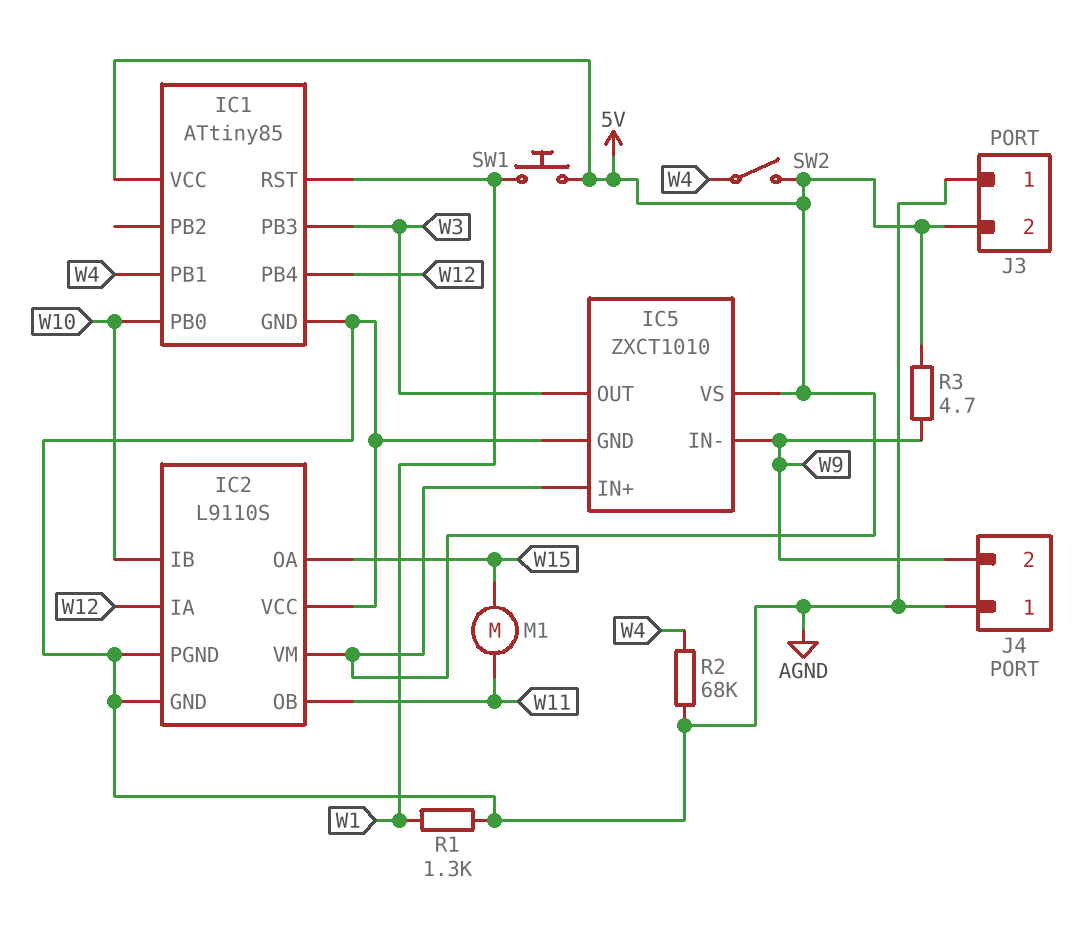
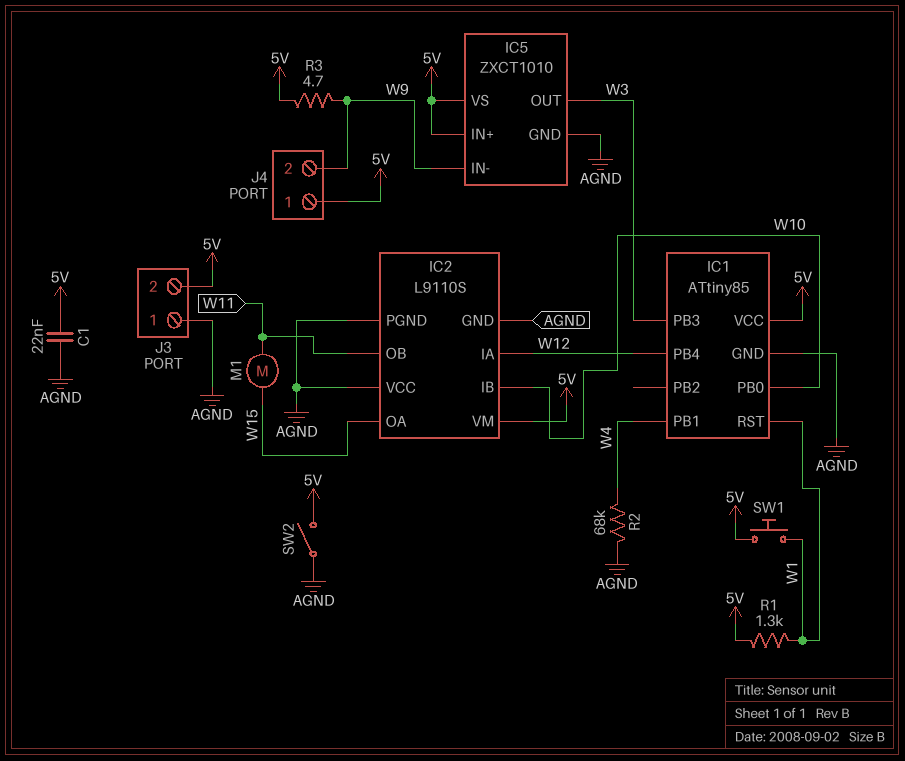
C1: none -> 22nF (5V, AGND)
J4 pin 1: AGND -> 5V
R1: 1.3k (AGND, W1) -> 1.3k (5V, W1)
SW2: switch (5V, W4) -> switch (5V, AGND)

